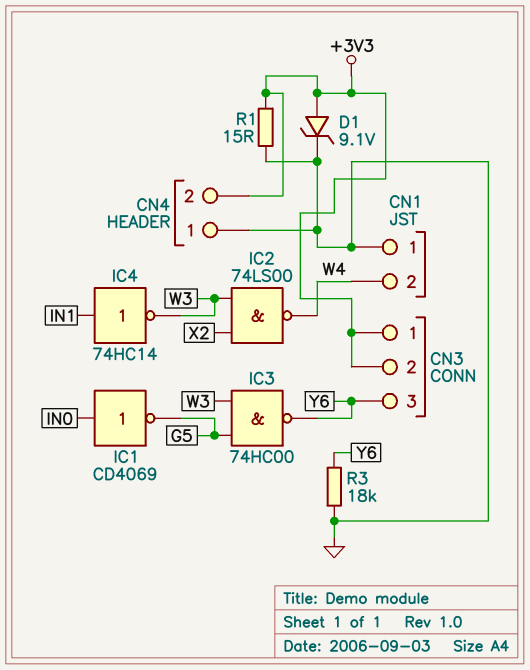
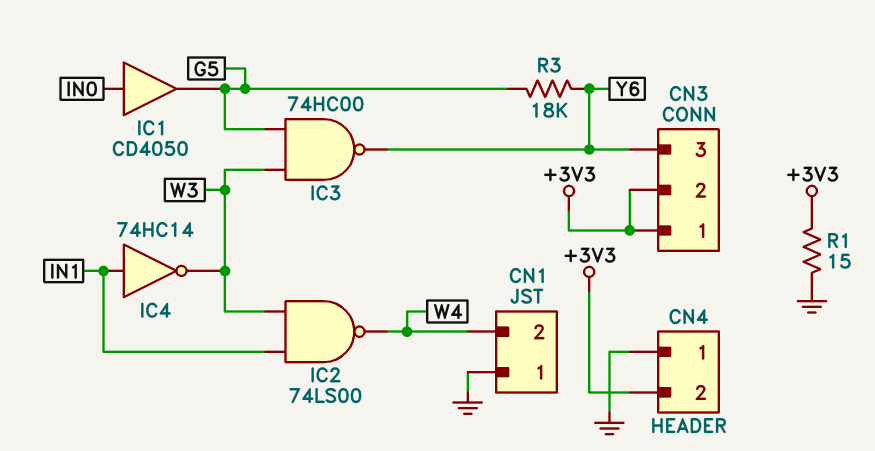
D1: zener 9.1V (A +3V3, K GND) -> none
IC1: NOT CD4069 (in IN0, out G5) -> buffer CD4050 (in IN0, out G5)
IC2: NAND 74LS00 (in W3, in X2, out W4) -> NAND 74LS00 (in IN1, in W3, out W4)
R3: 18k (GND, Y6) -> 18k (G5, Y6)

